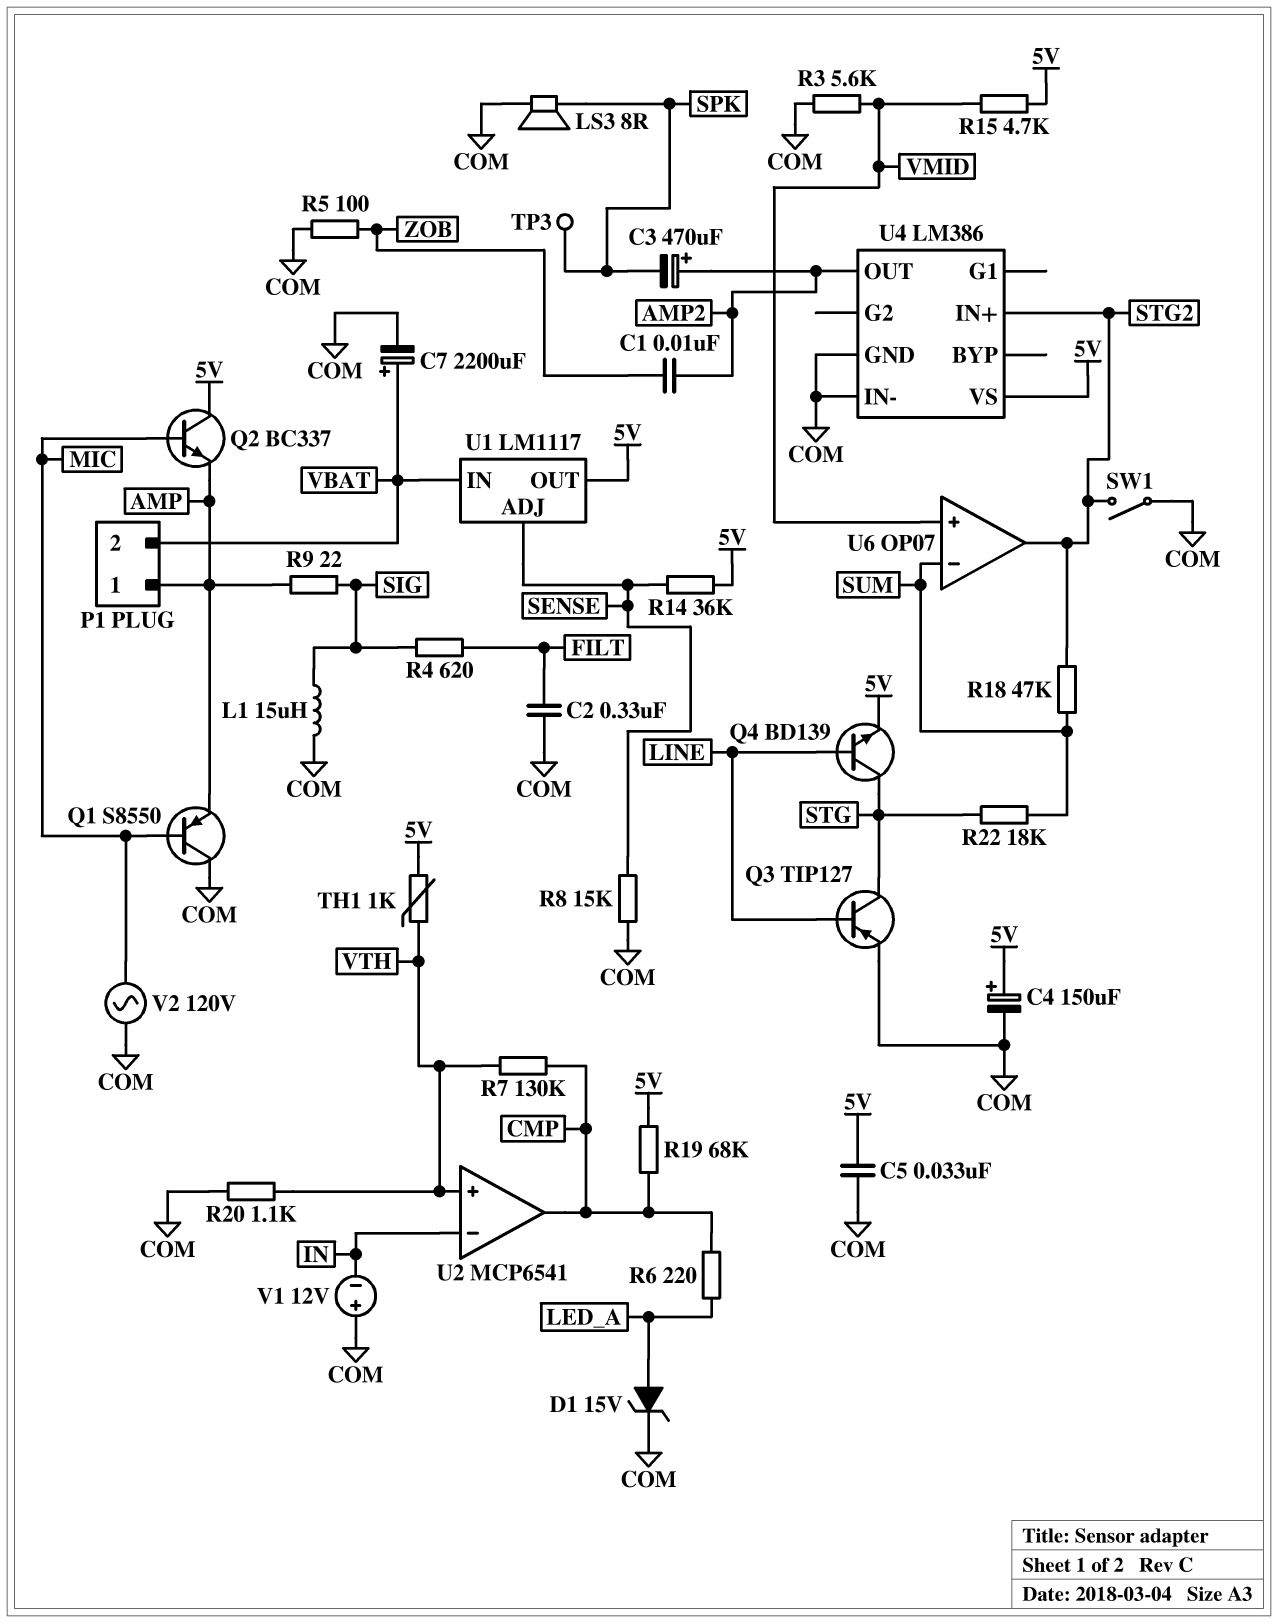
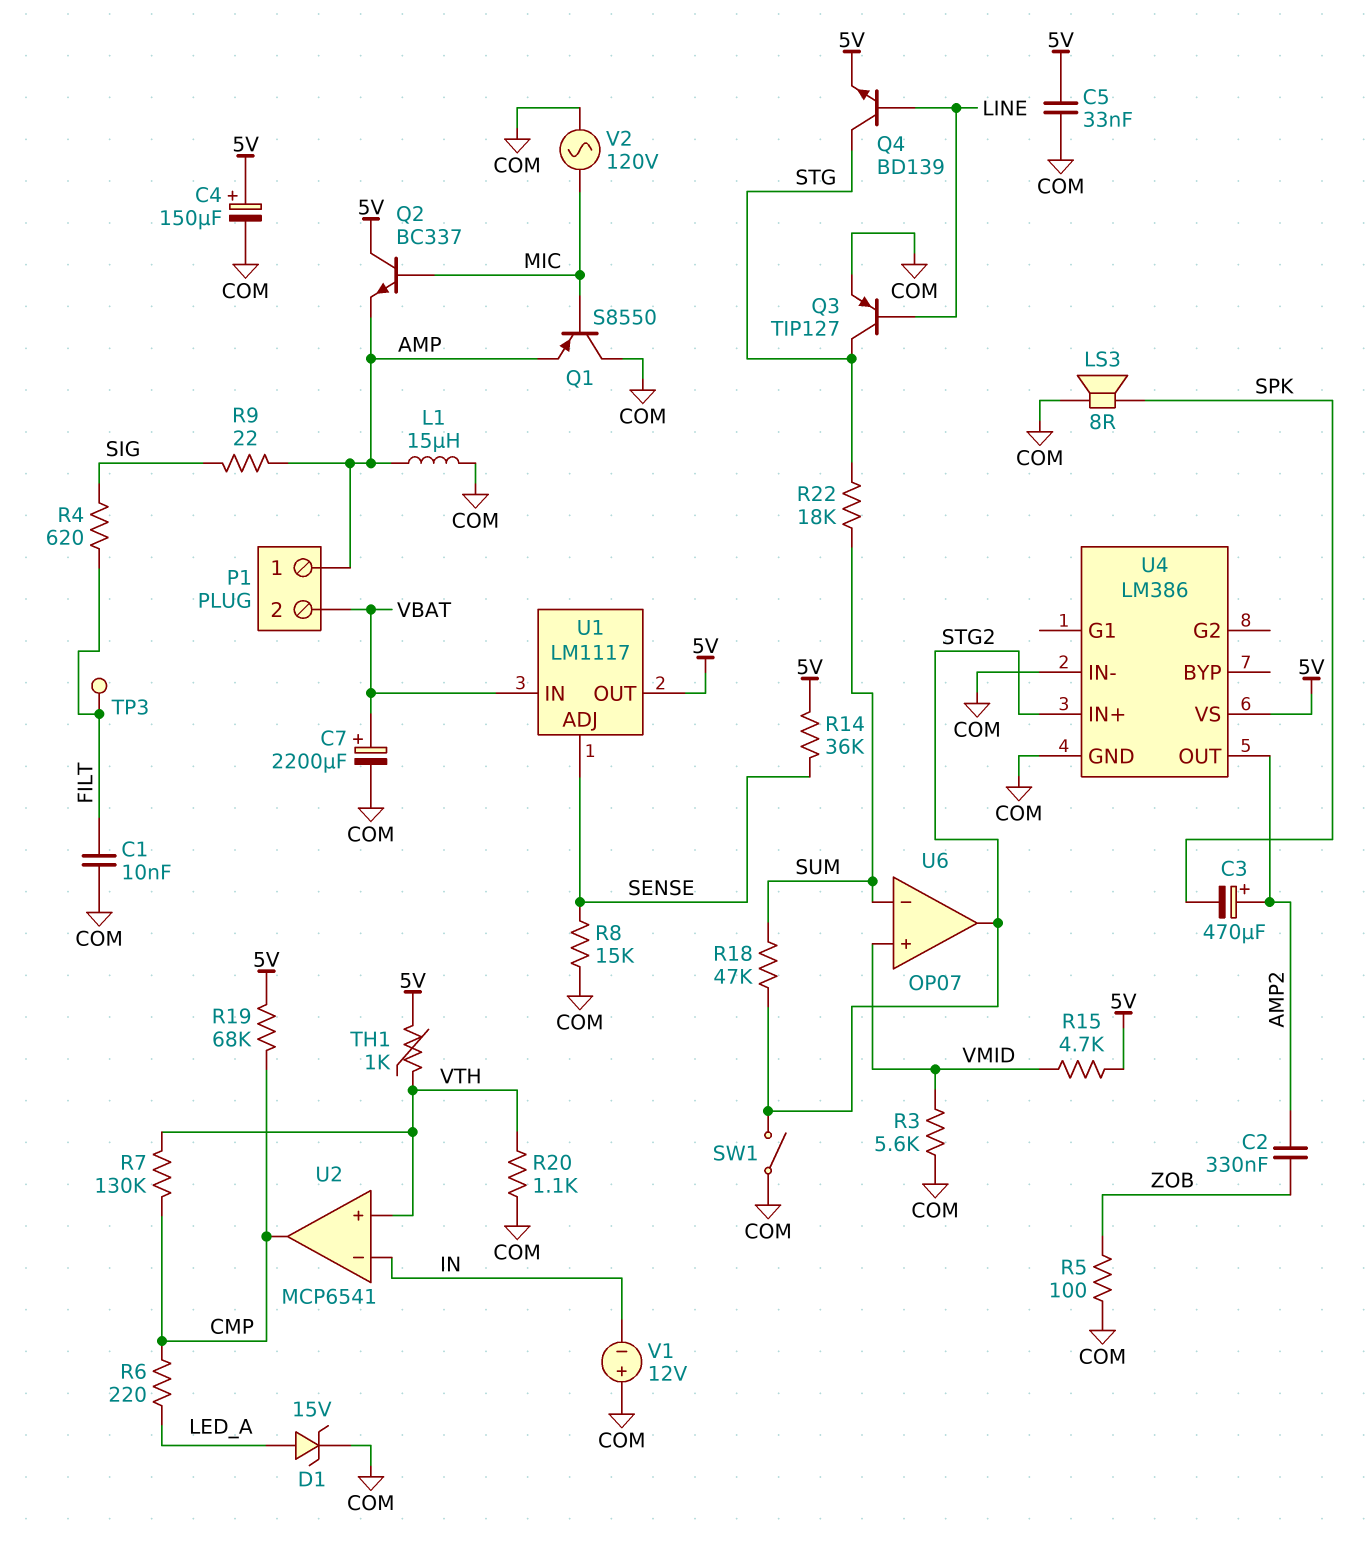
C1: 10nF (AMP2, ZOB) -> 10nF (COM, FILT)
C2: 330nF (COM, FILT) -> 330nF (AMP2, ZOB)
L1: 15uH (COM, SIG) -> 15uH (AMP, COM)
TP3: test point (SPK) -> test point (FILT)

